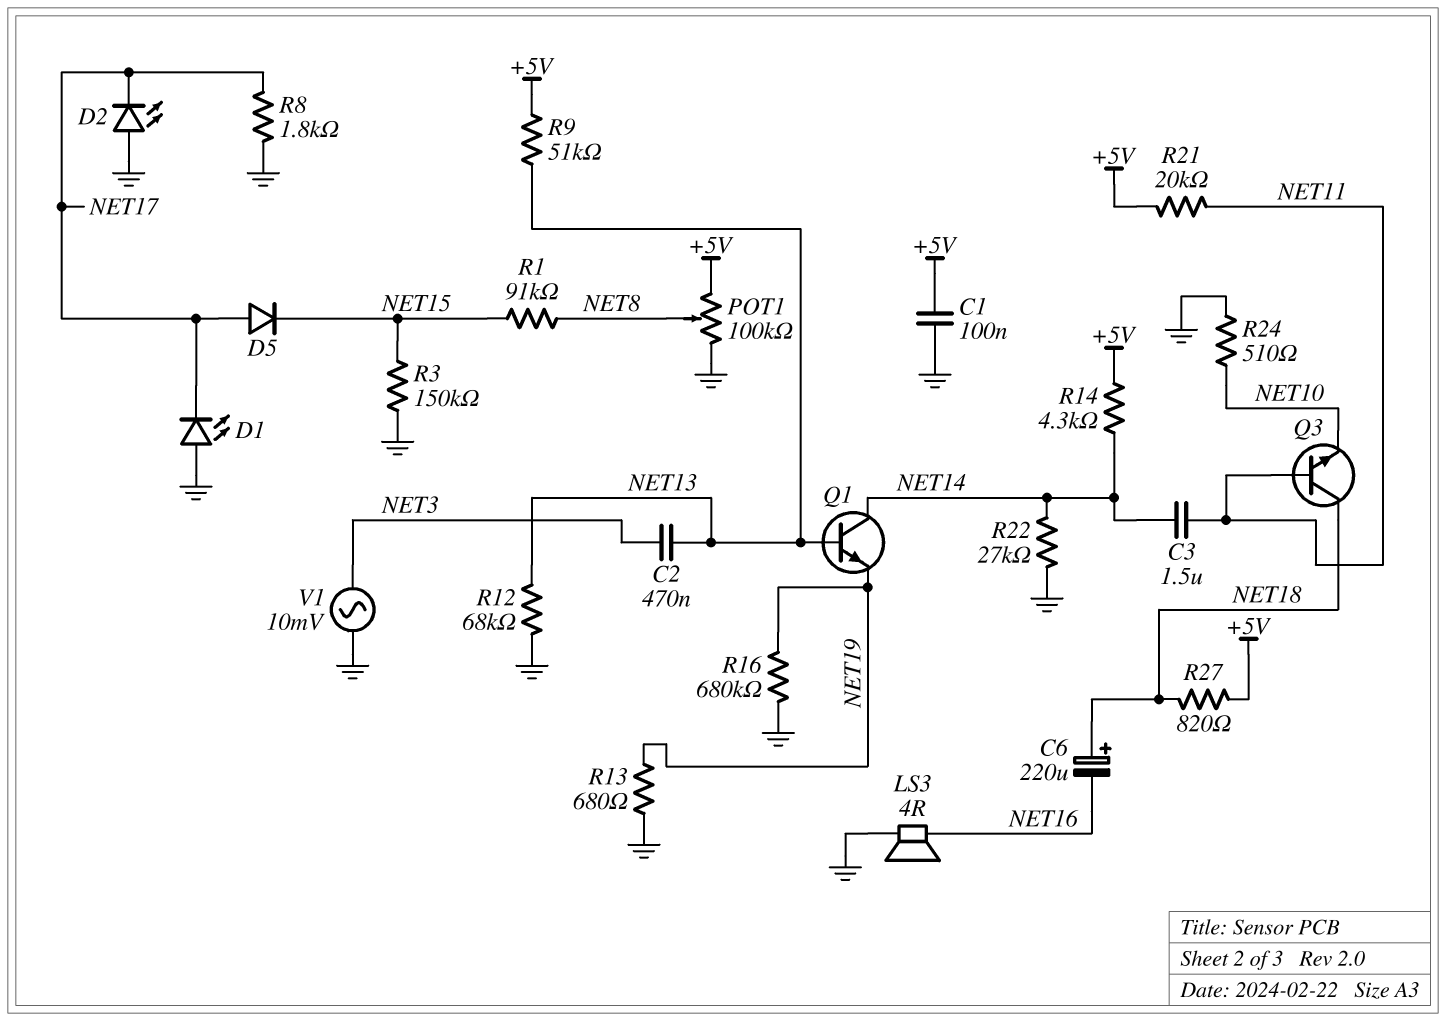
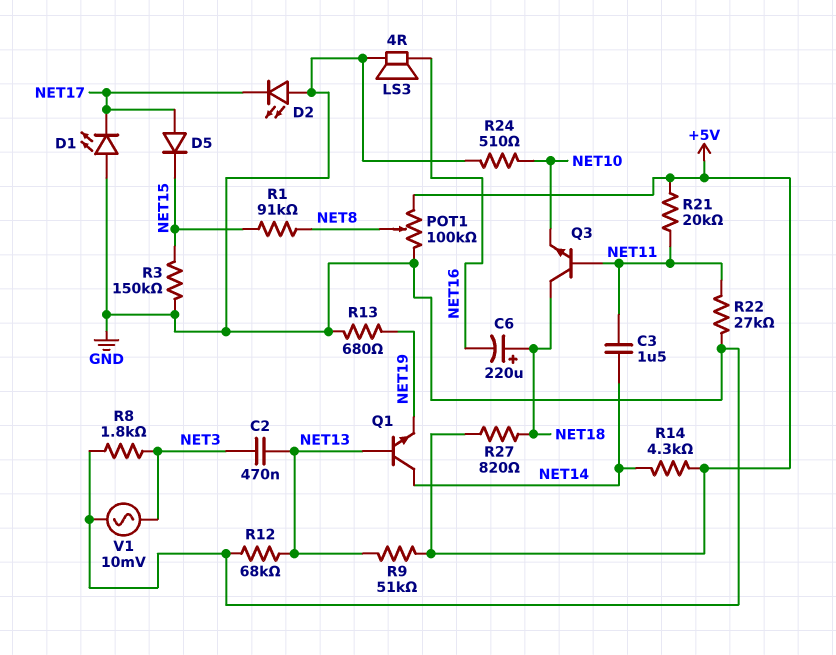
C1: 100nF (+5V, GND) -> none
R8: 1.8k (GND, NET17) -> 1.8k (GND, NET3)
R16: 680k (GND, NET19) -> none
R22: 27k (GND, NET14) -> 27k (GND, NET11)

